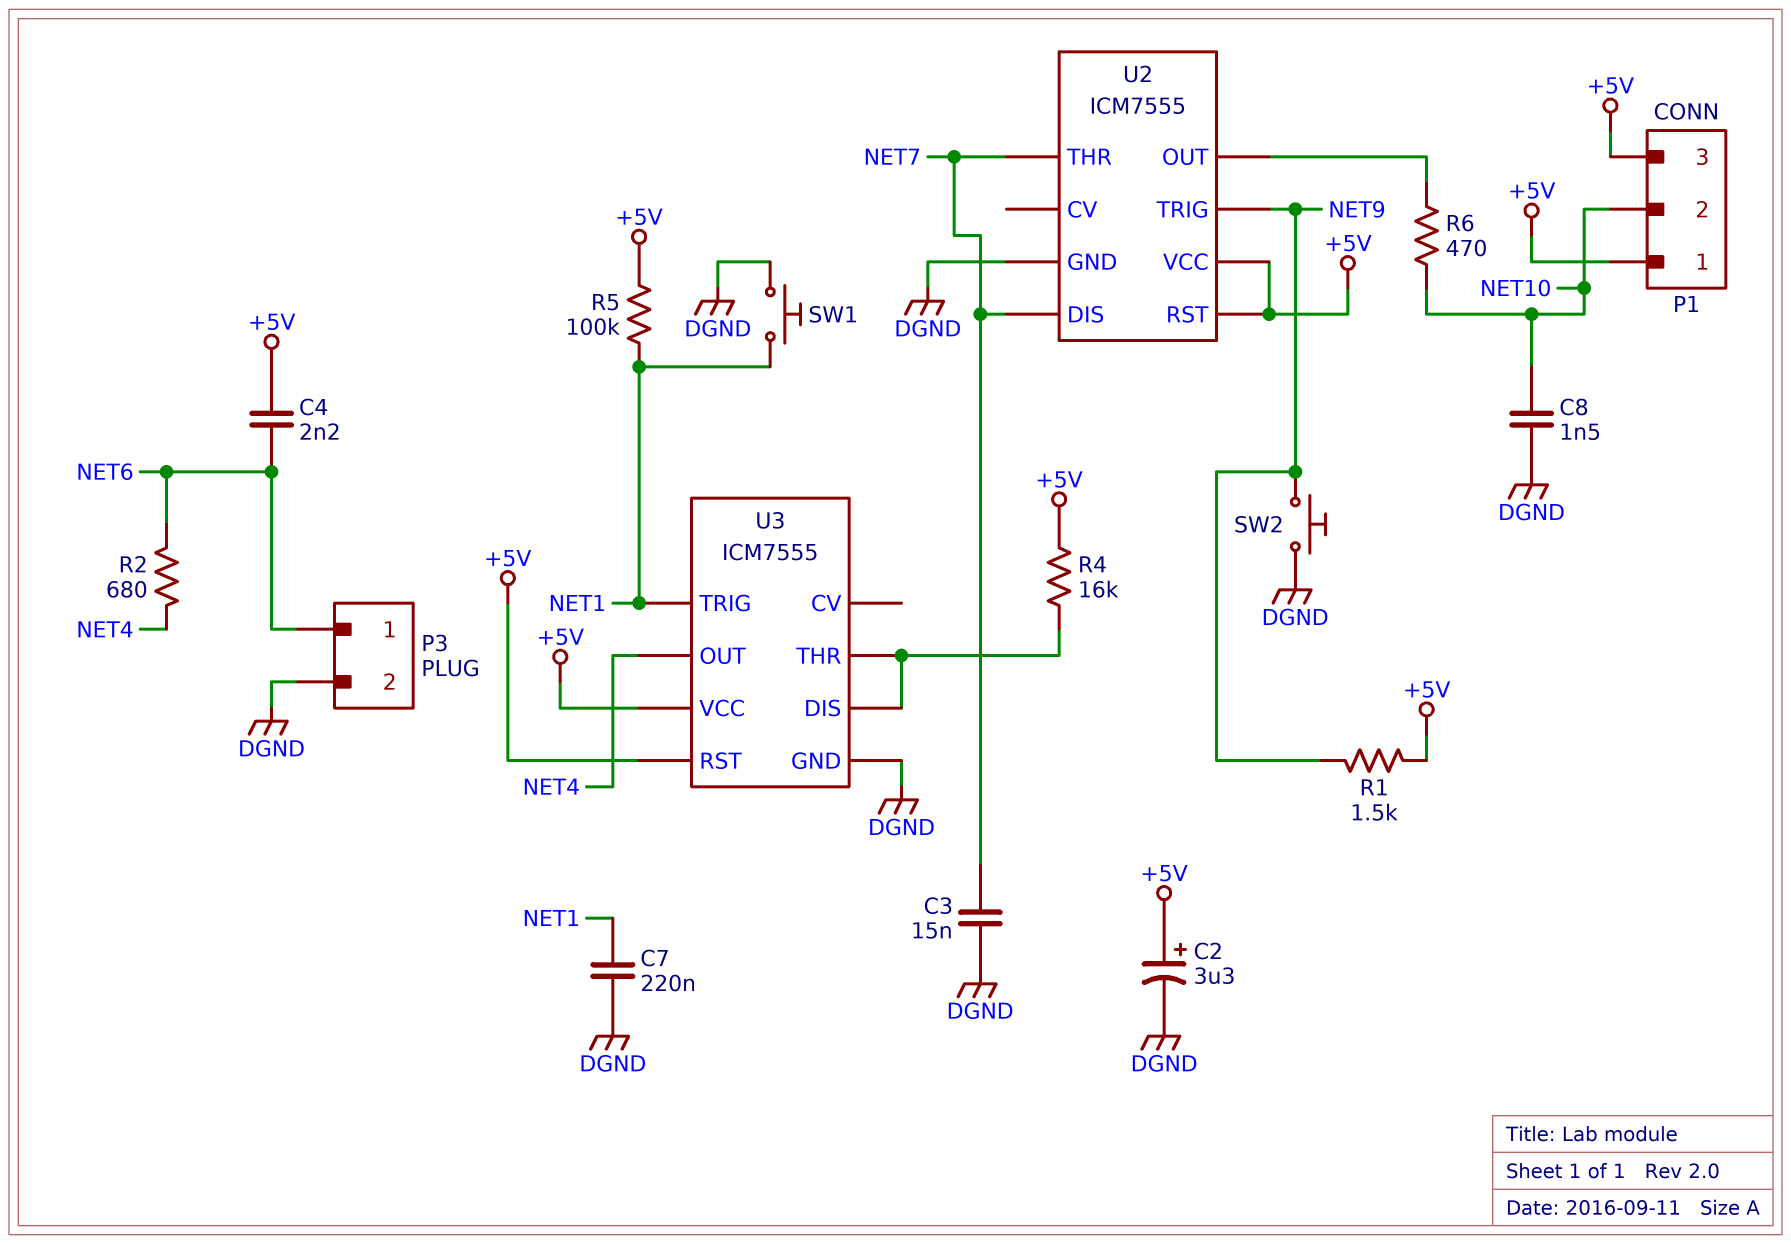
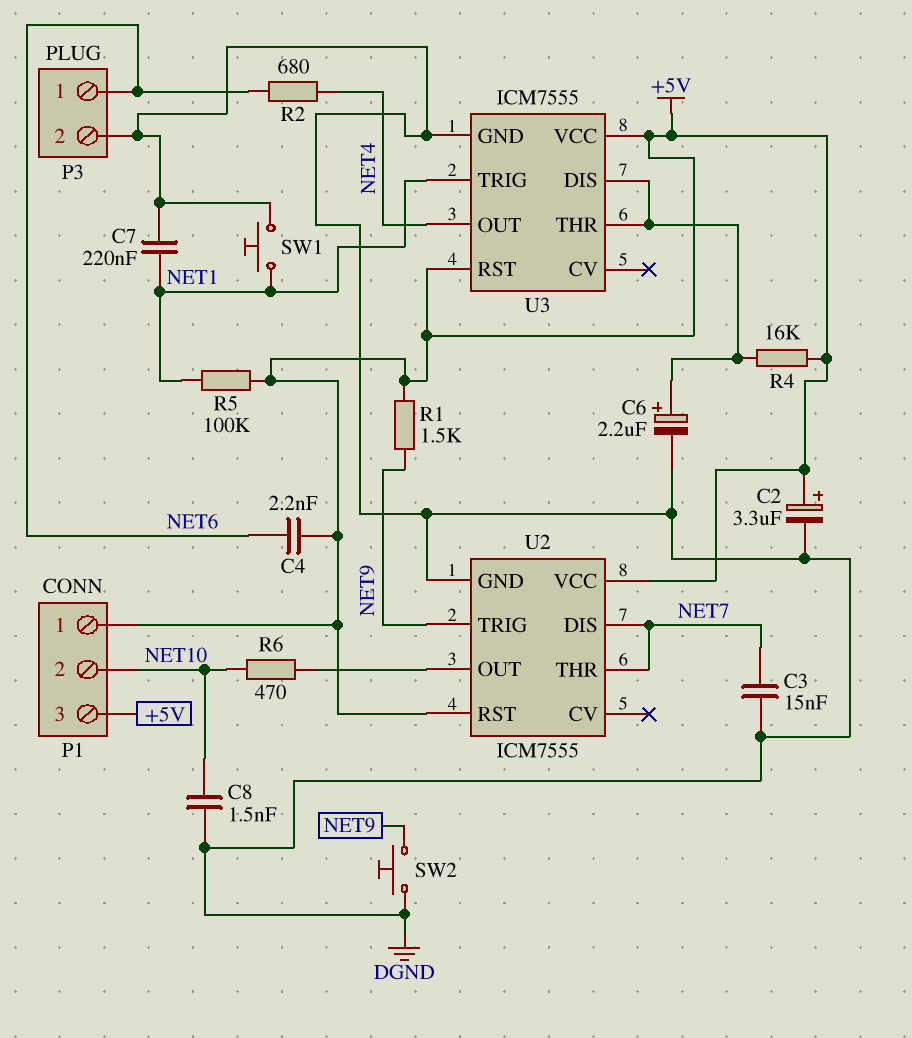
C6: none -> 2.2uF (plus U3/DIS, minus DGND)

